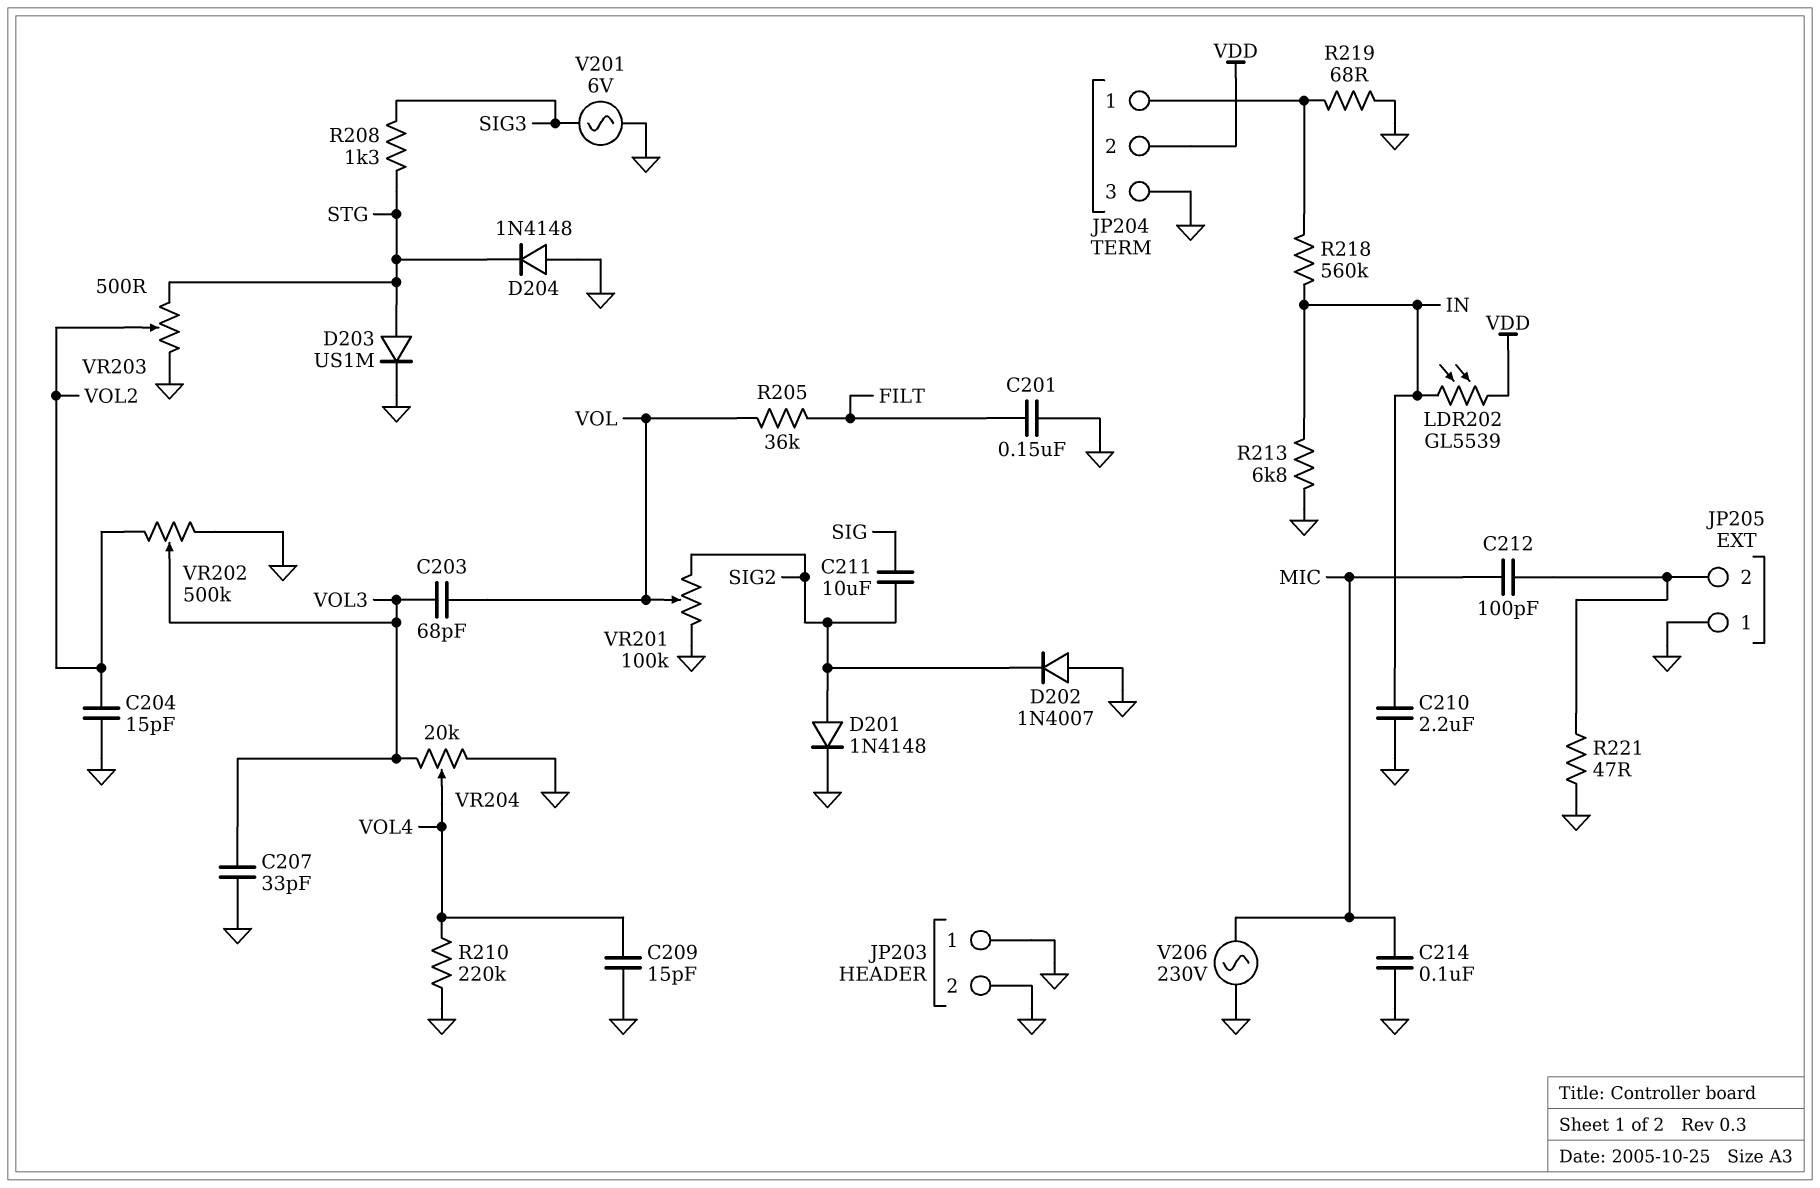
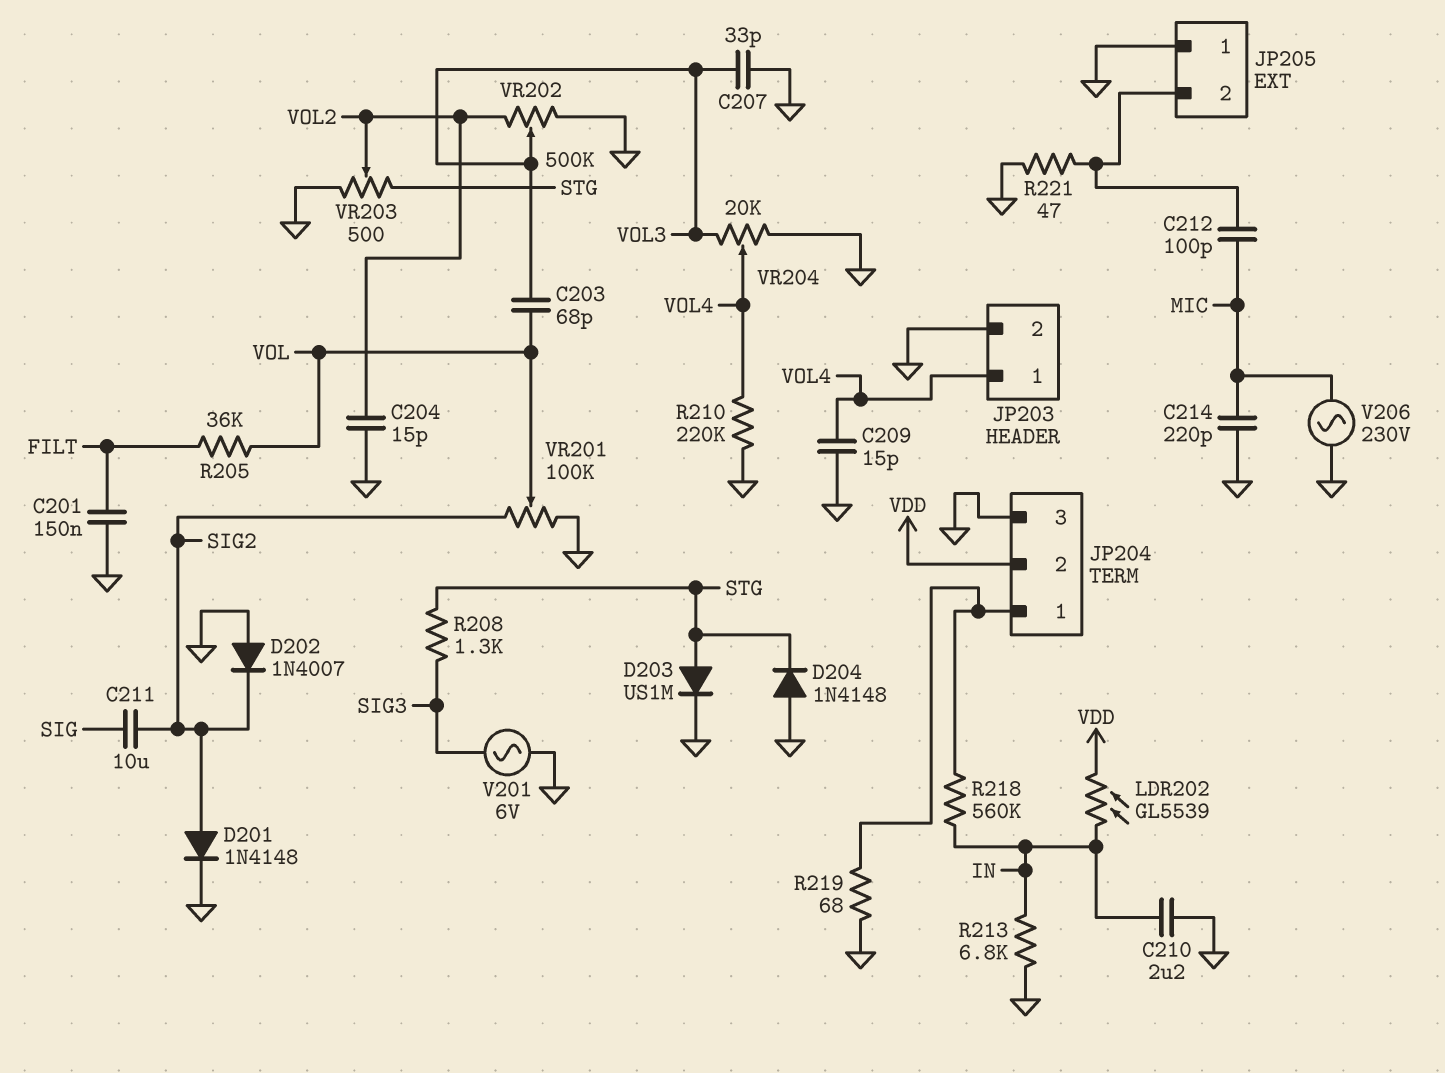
C214: 100nF (GND, MIC) -> 220pF (GND, MIC)
JP203 pin 1: GND -> VOL4

